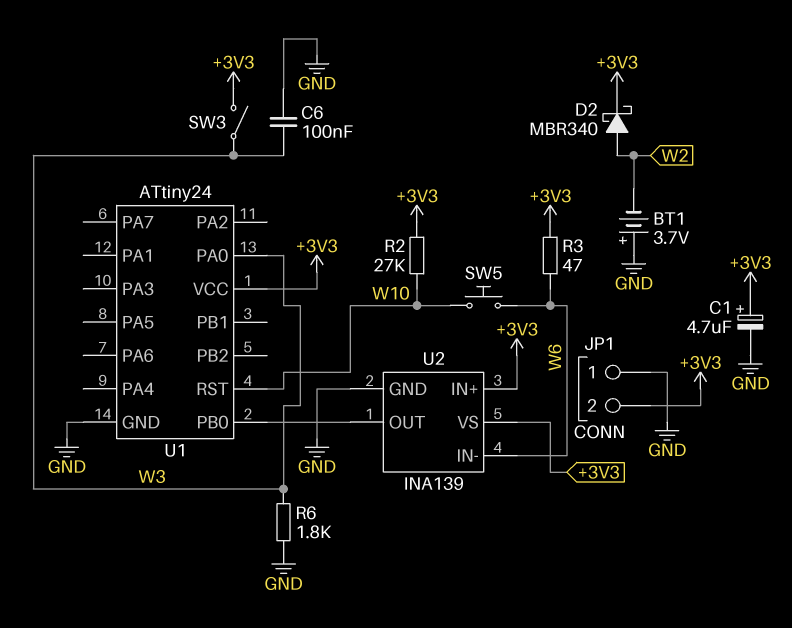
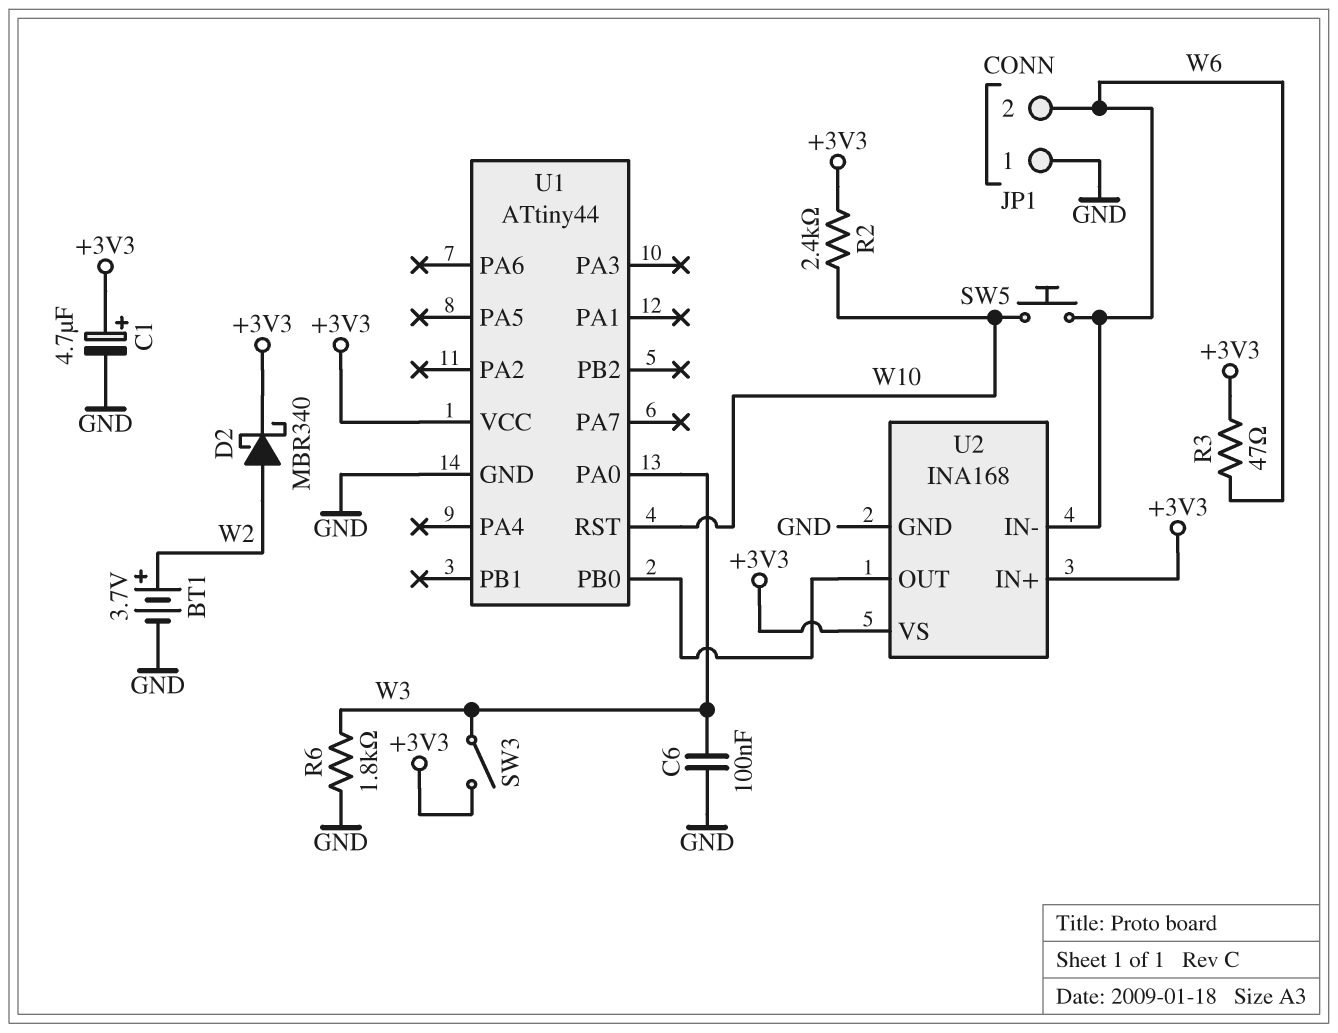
BT1: 3.7V (plus GND, minus W2) -> 3.7V (plus W2, minus GND)
JP1 pin 2: +3V3 -> W6
R2: 27k (+3V3, W10) -> 2.4k (+3V3, W10)
U1: ATtiny24 -> ATtiny44
U2: INA139 -> INA168

